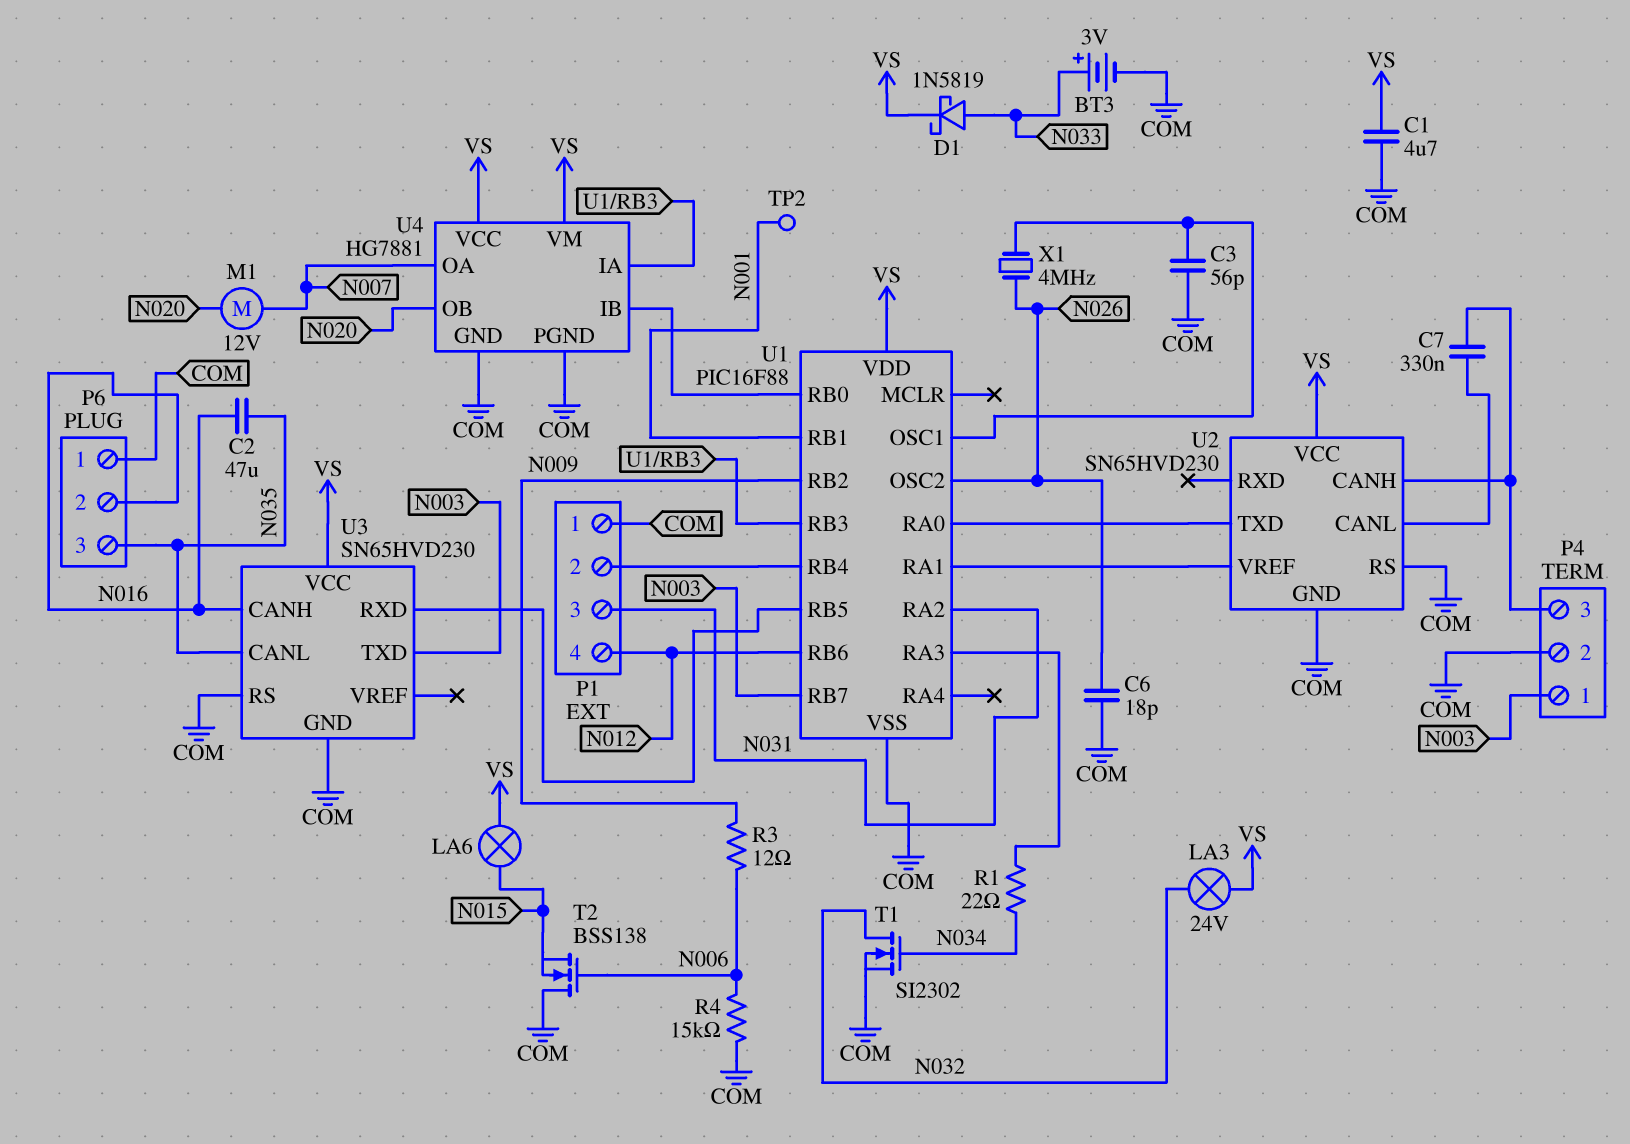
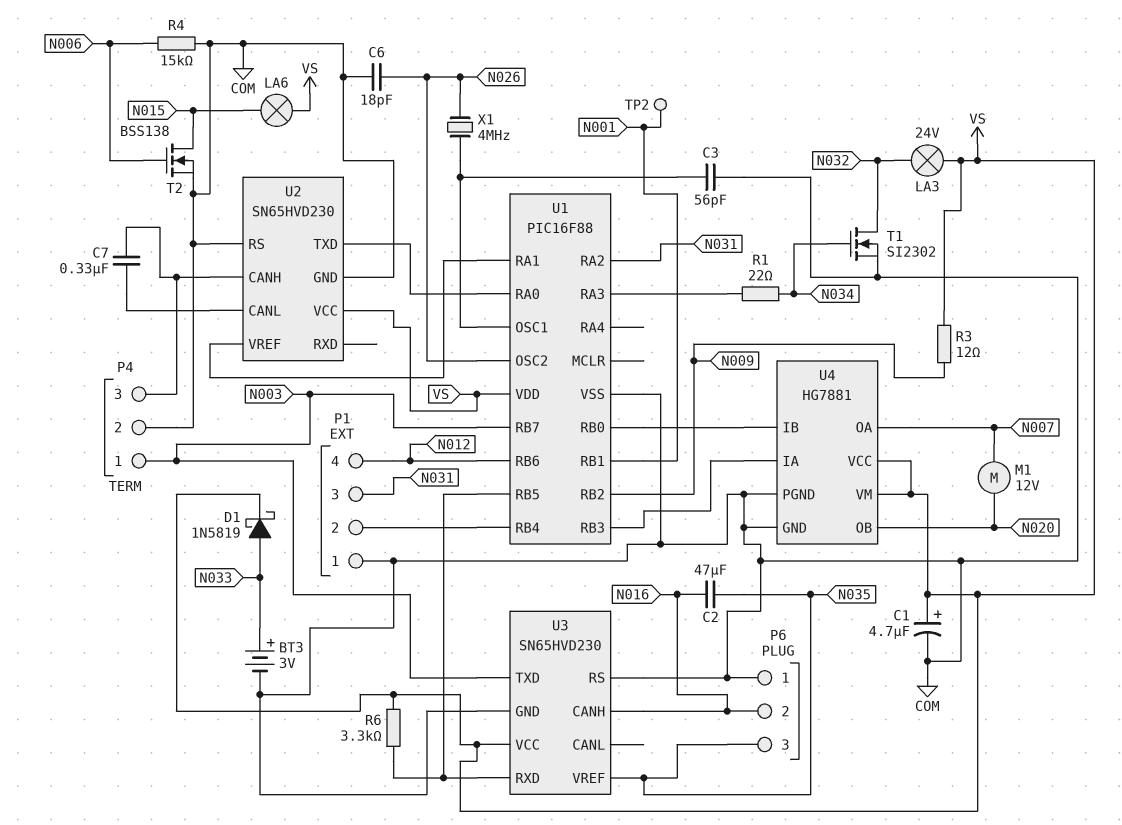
C1: 4.7uF (COM, VS) -> 4.7uF (plus VS, minus COM)
R3: 12 (N006, N009) -> 12 (N009, VS)
R6: none -> 3.3k (U1/RB5, VS)
T2: NMOS BSS138 (G N006, D COM, S N015) -> NMOS BSS138 (G N006, D N015, S COM)
U3 pin CANL: N035 -> none
U3 pin VREF: none -> N035

